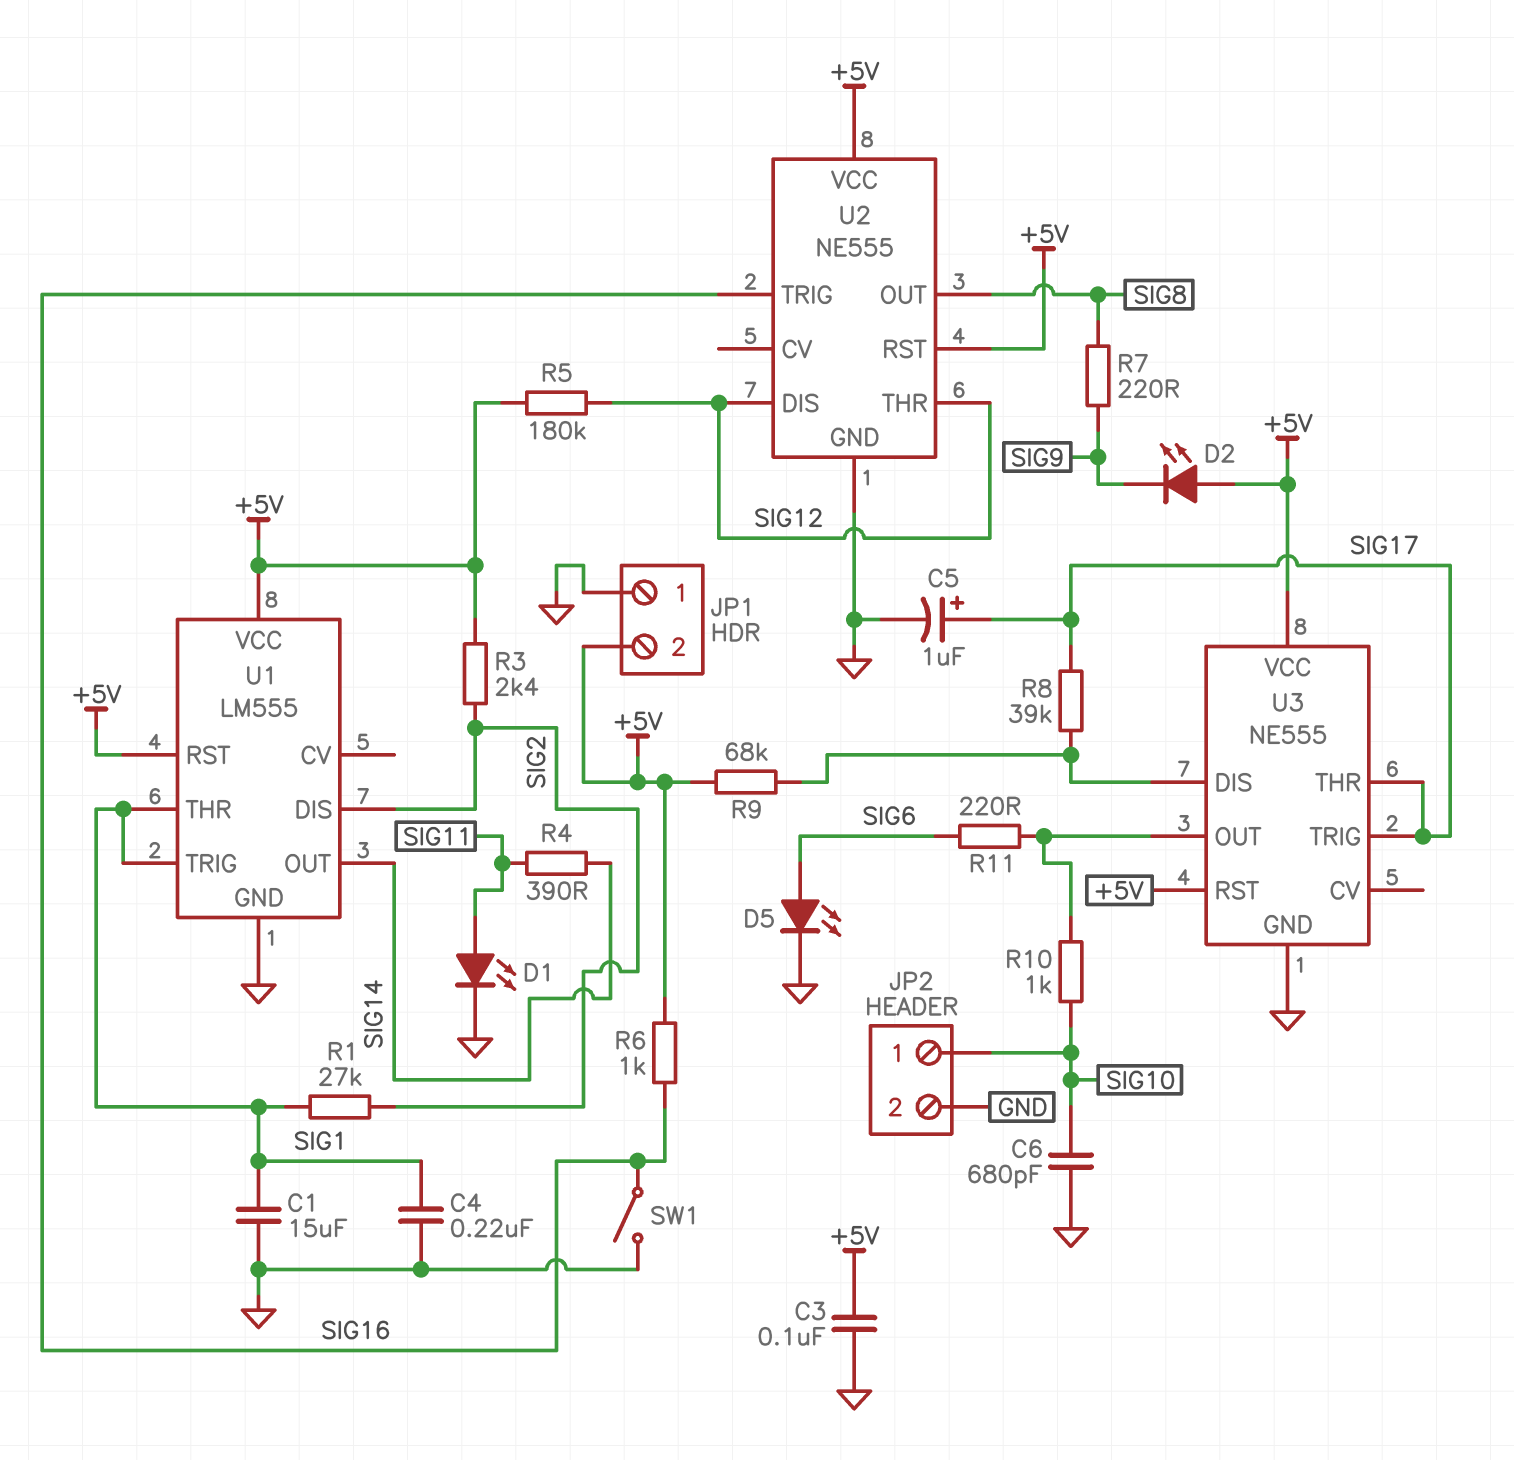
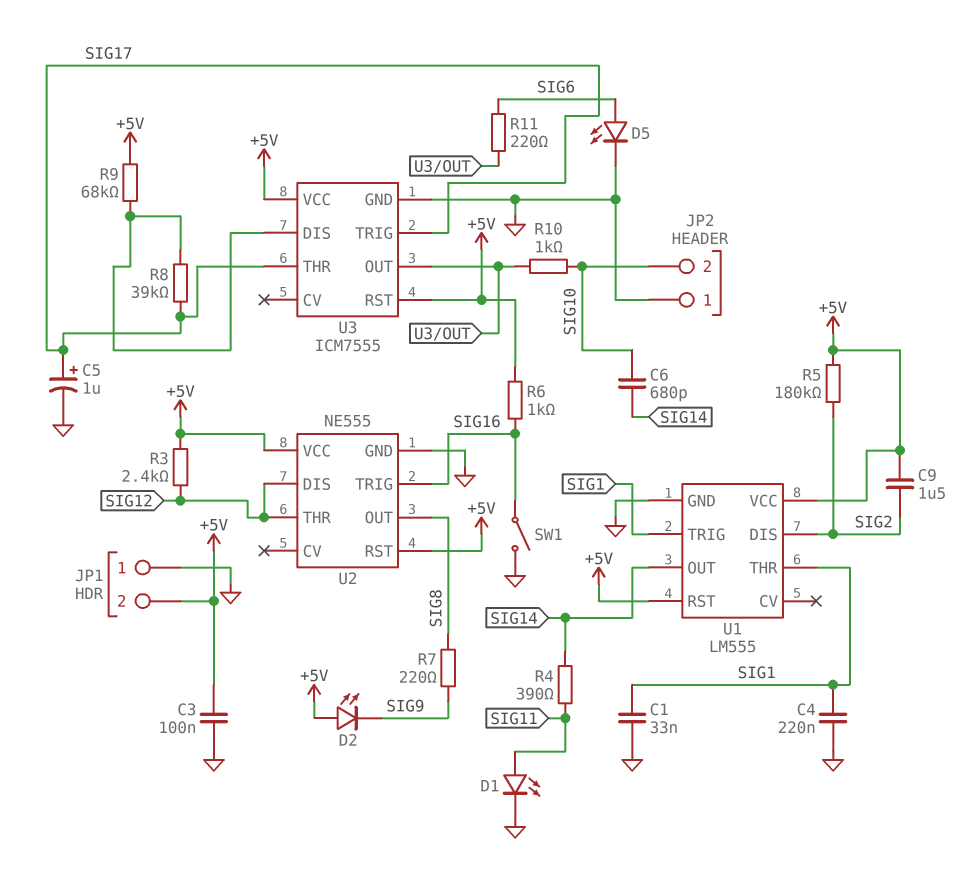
C1: 15uF (GND, SIG1) -> 33nF (GND, SIG1)
C6: 680pF (GND, SIG10) -> 680pF (SIG10, SIG14)
C9: none -> 1.5uF (+5V, SIG2)
JP2 pin 1: SIG10 -> GND
JP2 pin 2: GND -> SIG10
R1: 27k (SIG1, SIG2) -> none
R3: 2.4k (+5V, SIG2) -> 2.4k (+5V, SIG12)
R5: 180k (+5V, SIG12) -> 180k (+5V, SIG2)
U3: NE555 -> ICM7555

